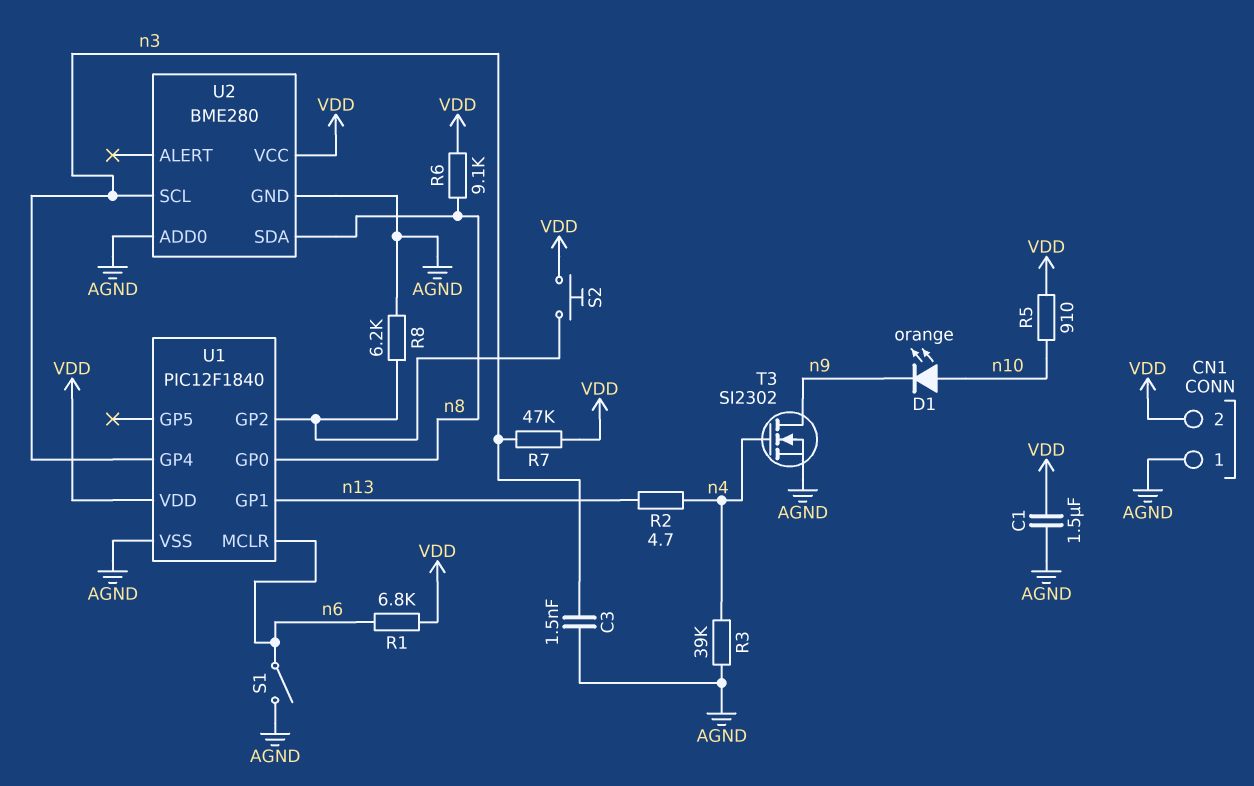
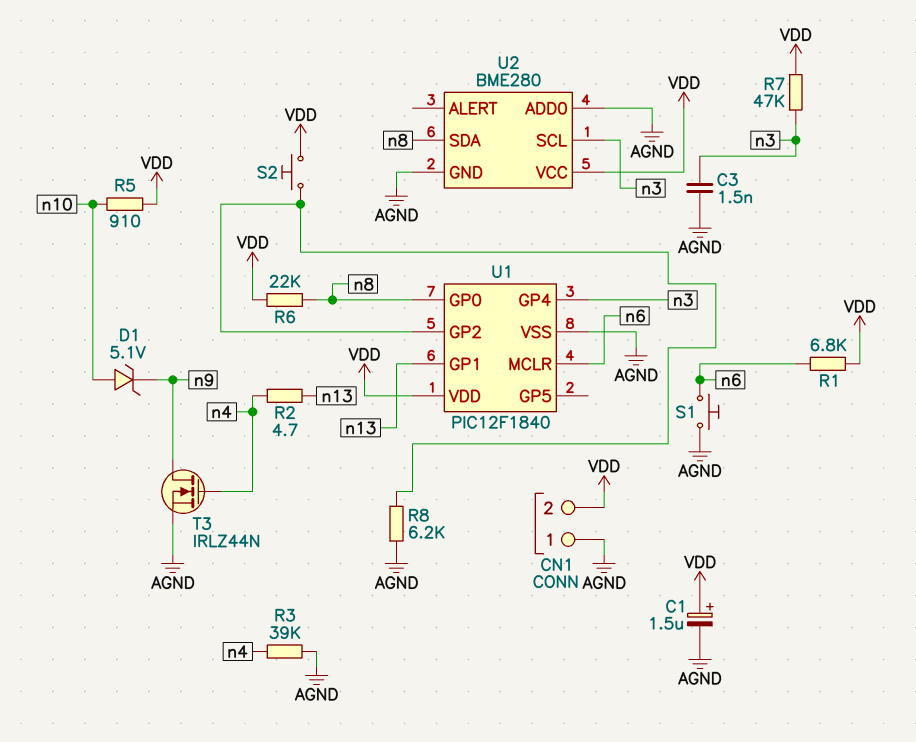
C1: 1.5uF (AGND, VDD) -> 1.5uF (plus VDD, minus AGND)
D1: LED orange (A n10, K n9) -> zener 5.1V (A n10, K n9)
R6: 9.1k (VDD, n8) -> 22k (VDD, n8)
S1: switch (AGND, n6) -> button (AGND, n6)
T3: NMOS SI2302 (G n4, D n9, S AGND) -> NMOS IRLZ44N (G n4, D n9, S AGND)

